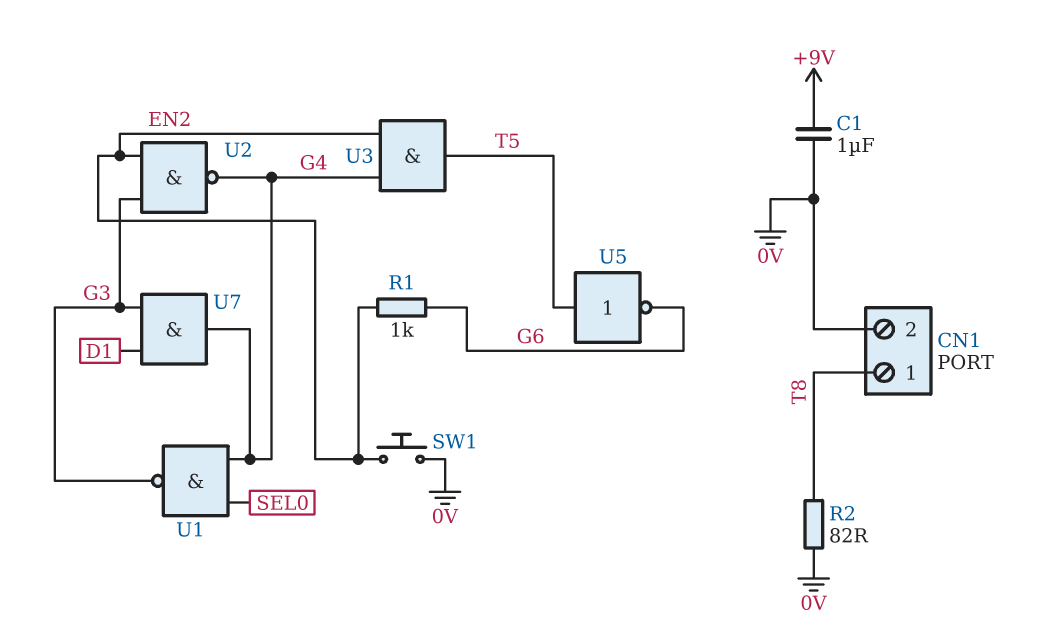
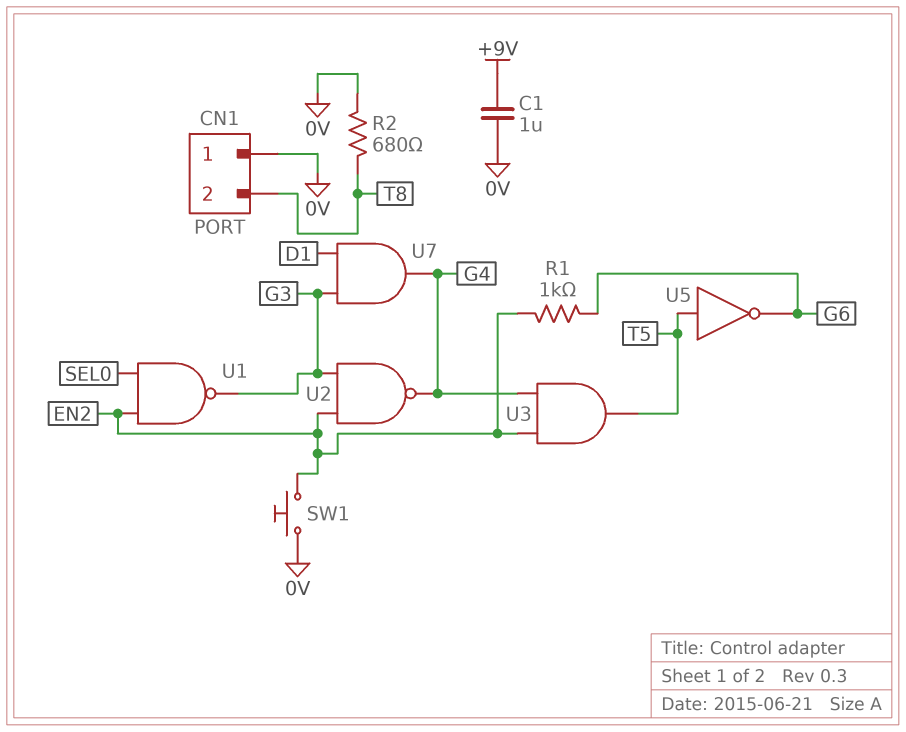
CN1 pin 1: T8 -> 0V
CN1 pin 2: 0V -> T8
R2: 82 (0V, T8) -> 680 (0V, T8)
U1: NAND (in G4, in SEL0, out G3) -> NAND (in EN2, in SEL0, out G3)

